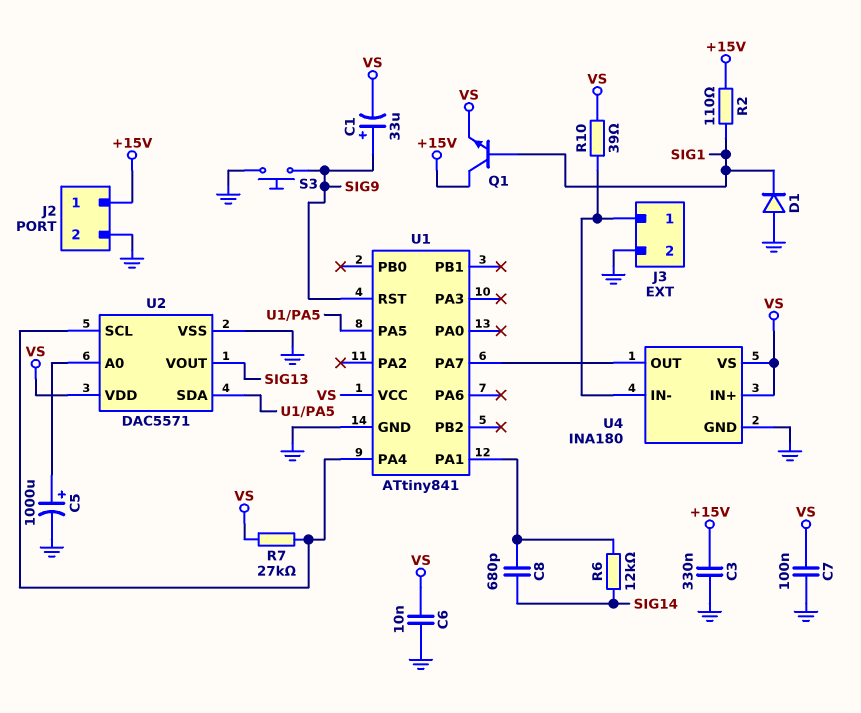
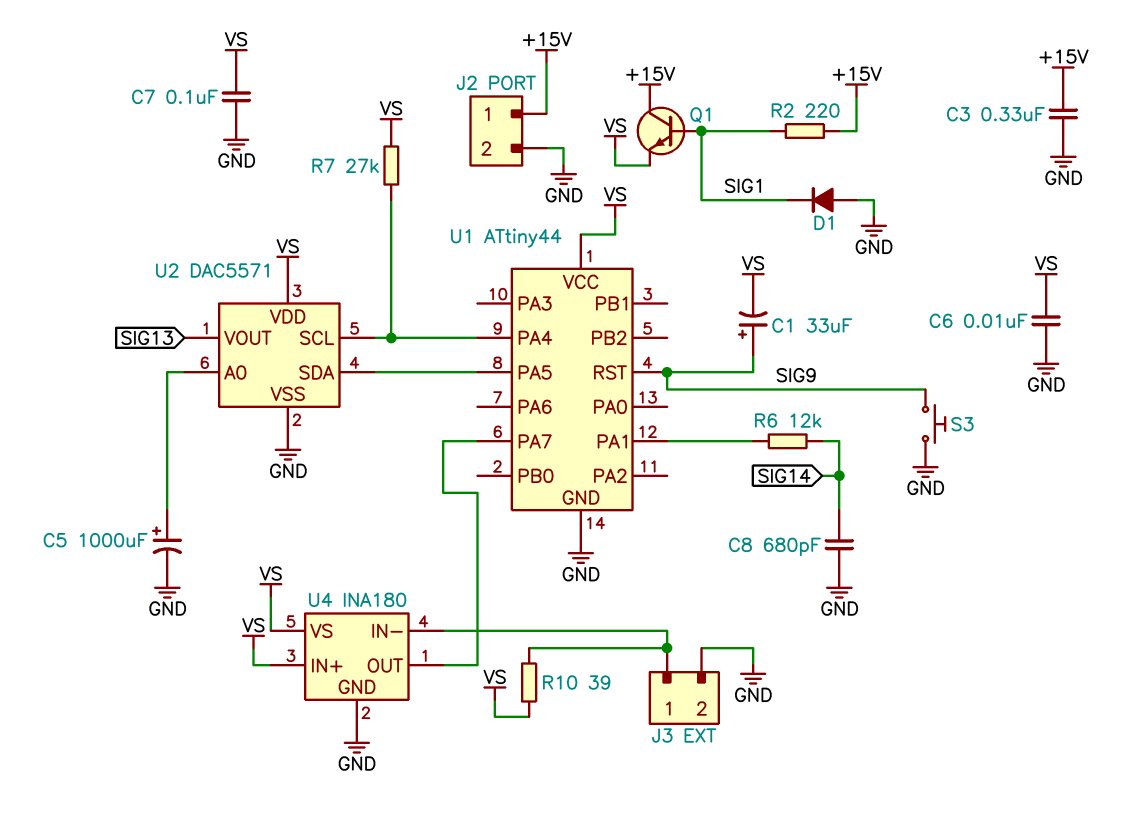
C8: 680pF (SIG14, U1/PA1) -> 680pF (GND, SIG14)
R2: 110 (+15V, SIG1) -> 220 (+15V, SIG1)
U1: ATtiny841 -> ATtiny44

